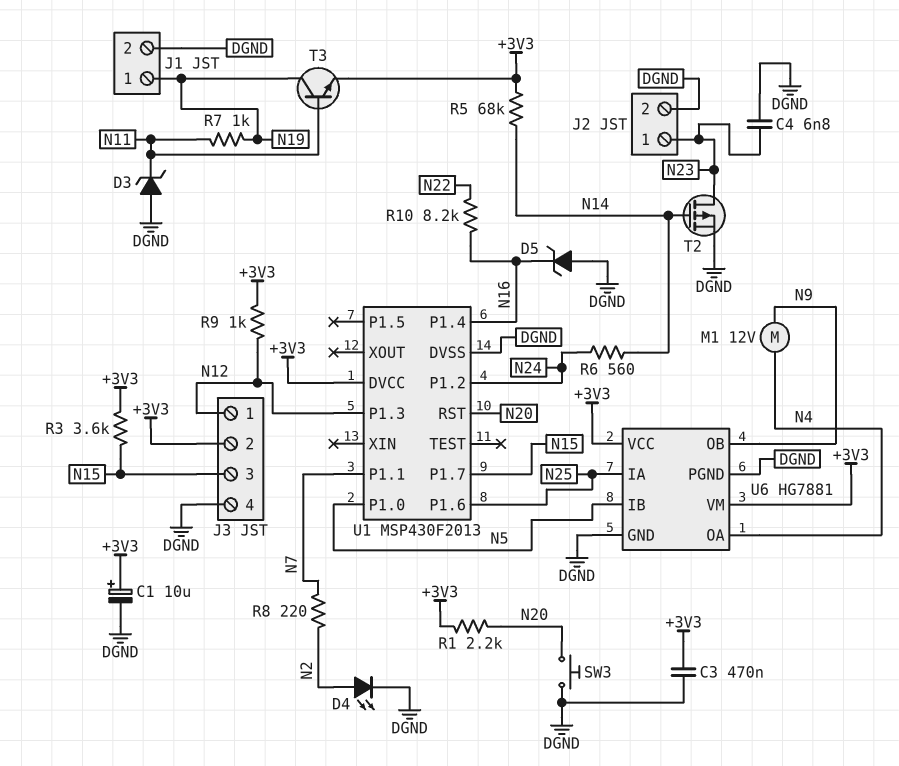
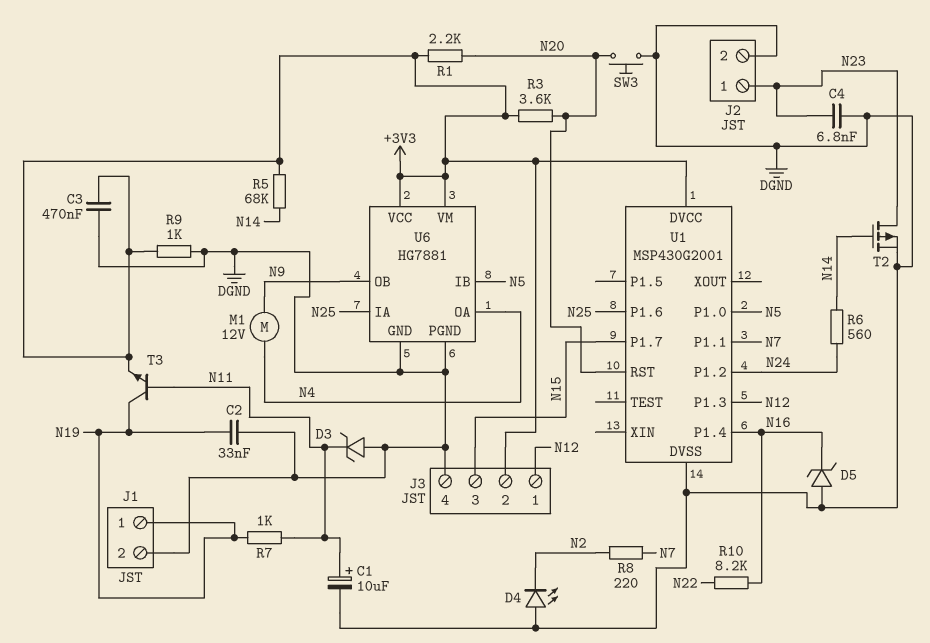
C1: 10uF (plus +3V3, minus DGND) -> 10uF (plus N11, minus DGND)
C2: none -> 33nF (DGND, N19)
D4: LED (A N2, K DGND) -> LED (A DGND, K N2)
R3: 3.6k (+3V3, N15) -> 3.6k (+3V3, N20)
R9: 1k (+3V3, N12) -> 1k (+3V3, DGND)
U1: MSP430F2013 -> MSP430G2001

